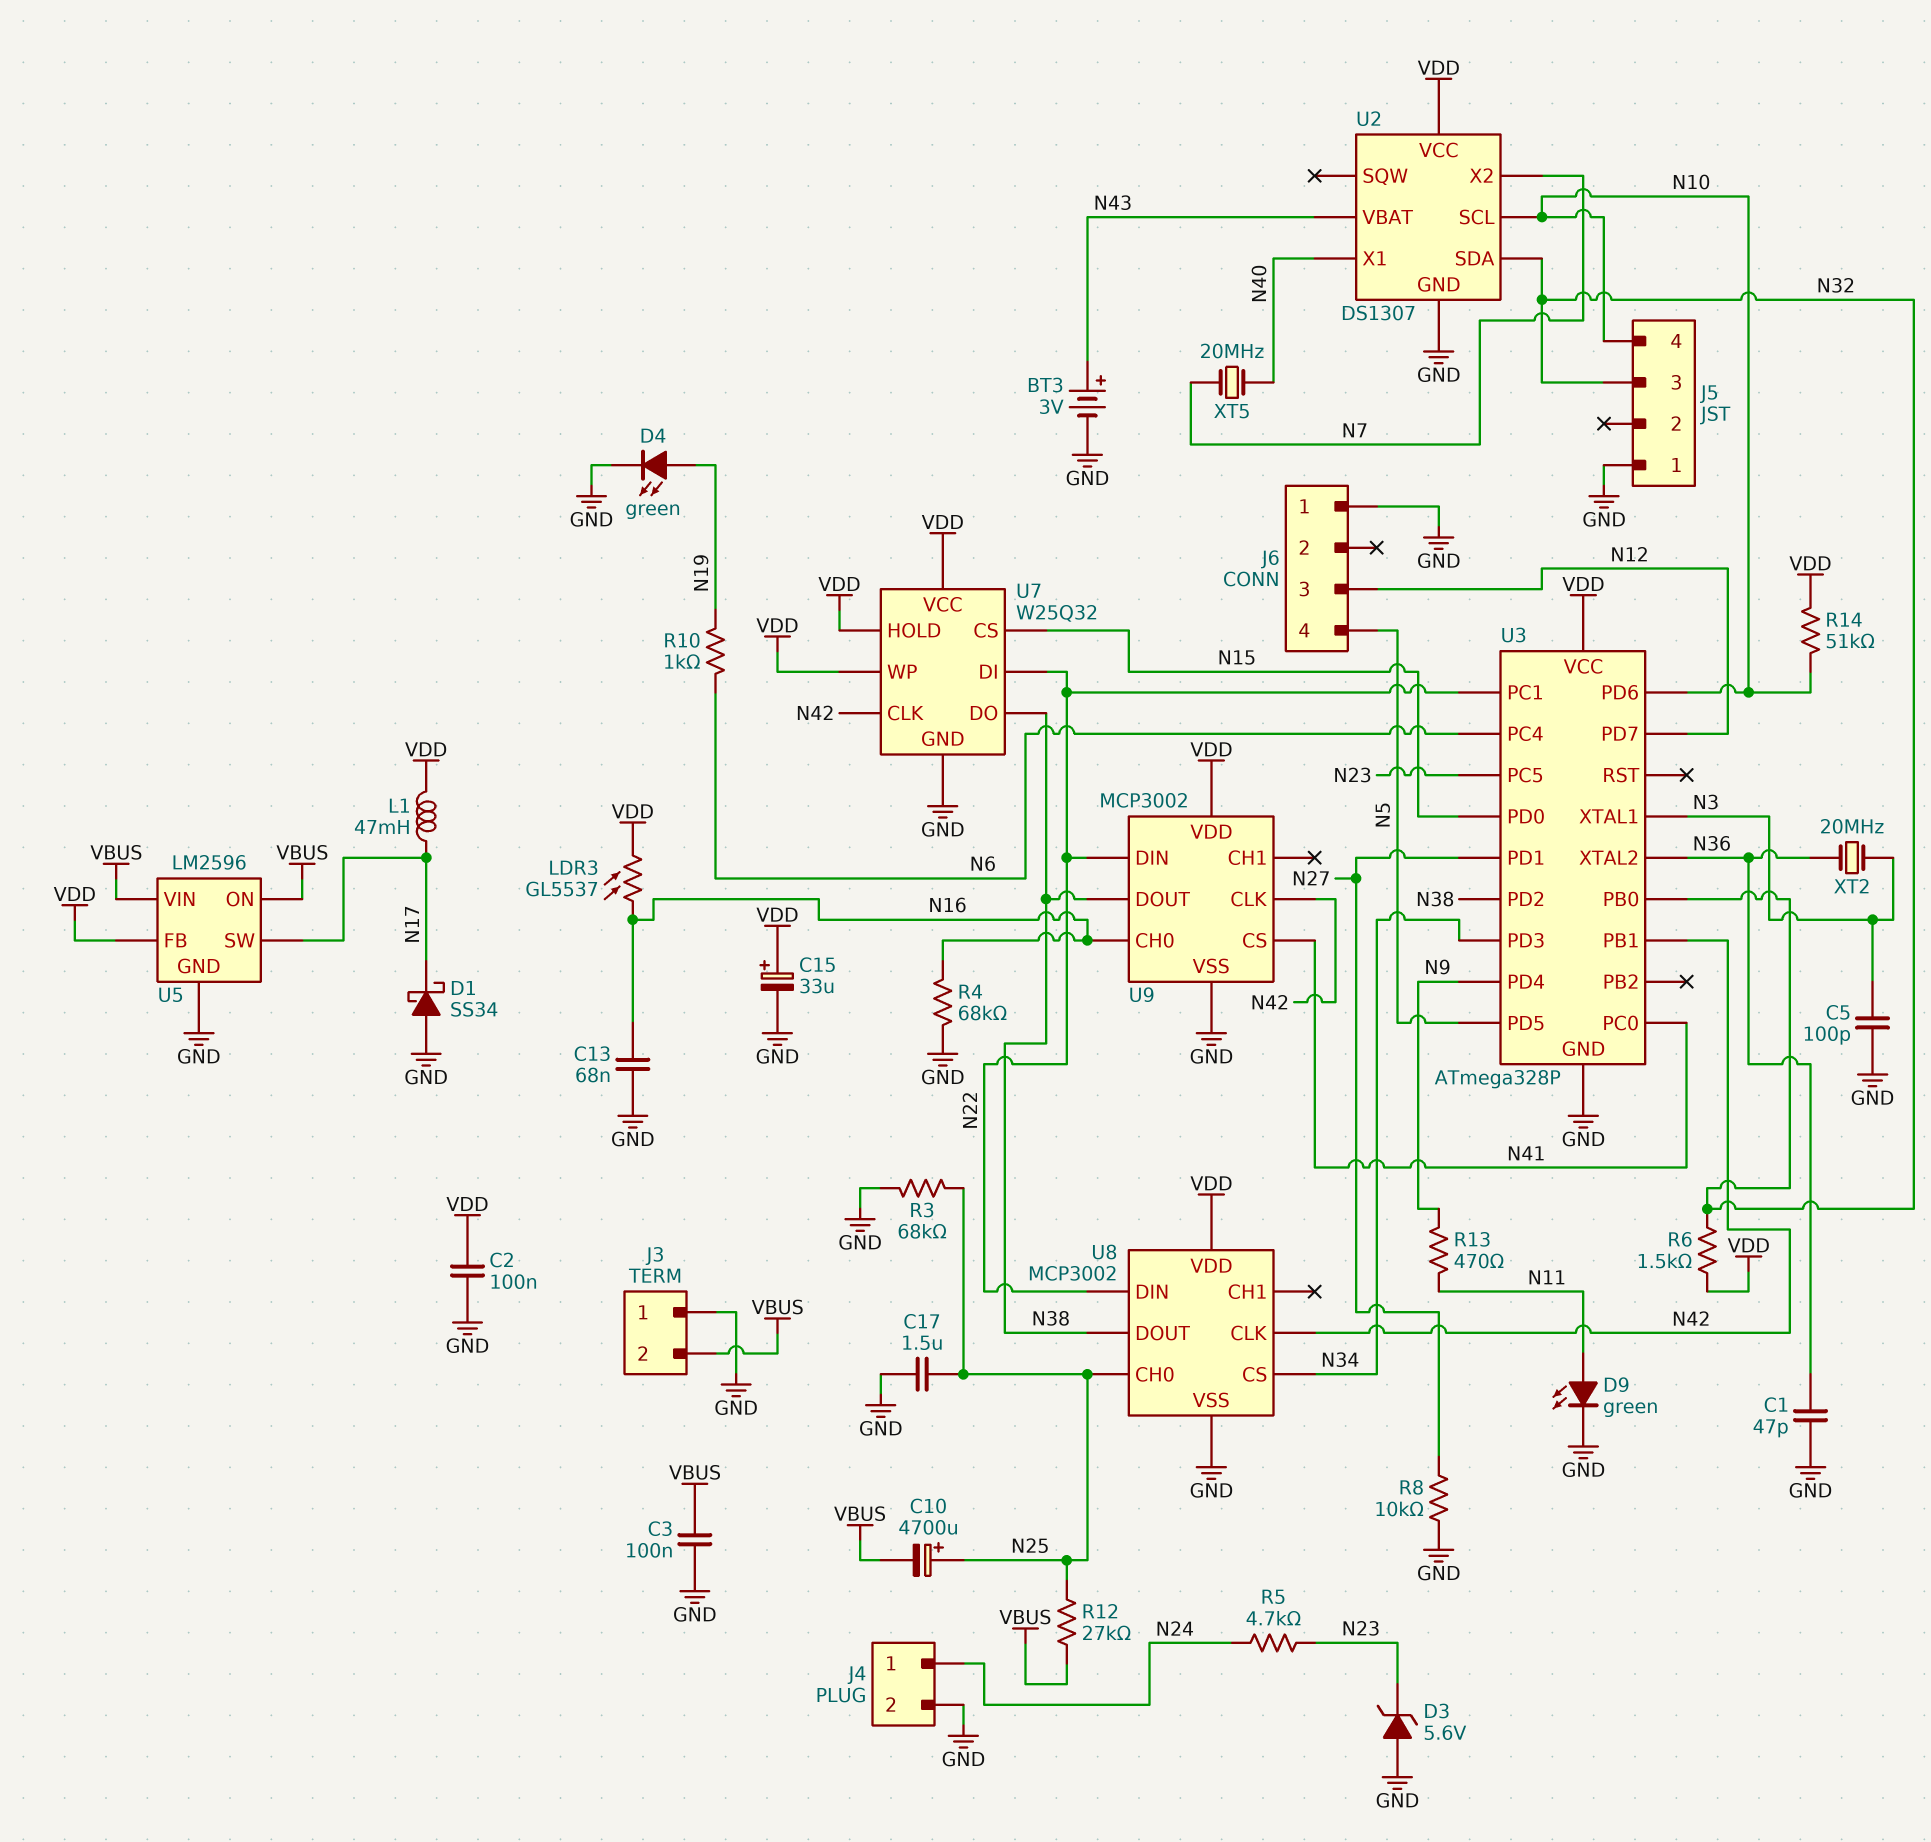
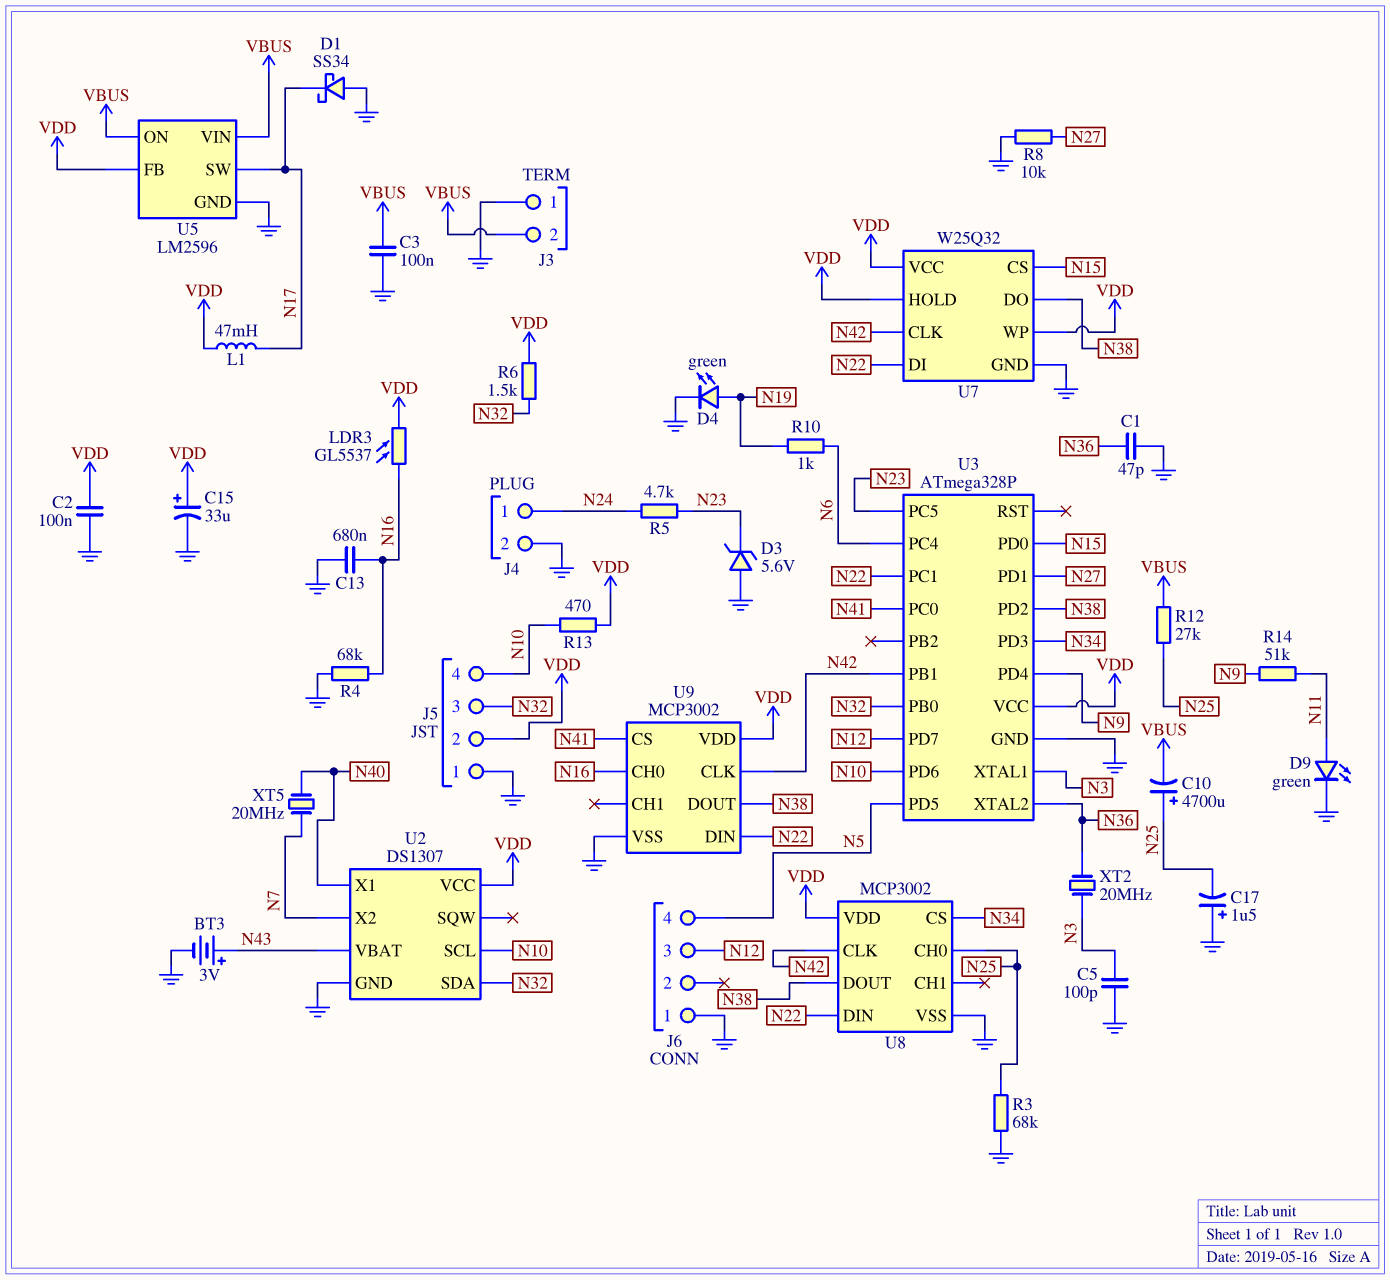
C13: 68nF (GND, N16) -> 680nF (GND, N16)
C17: 1.5uF (GND, N25) -> 1.5uF (plus GND, minus N25)
J5 pin 2: none -> VDD
R13: 470 (N9, N11) -> 470 (N10, VDD)
R14: 51k (N10, VDD) -> 51k (N9, N11)

